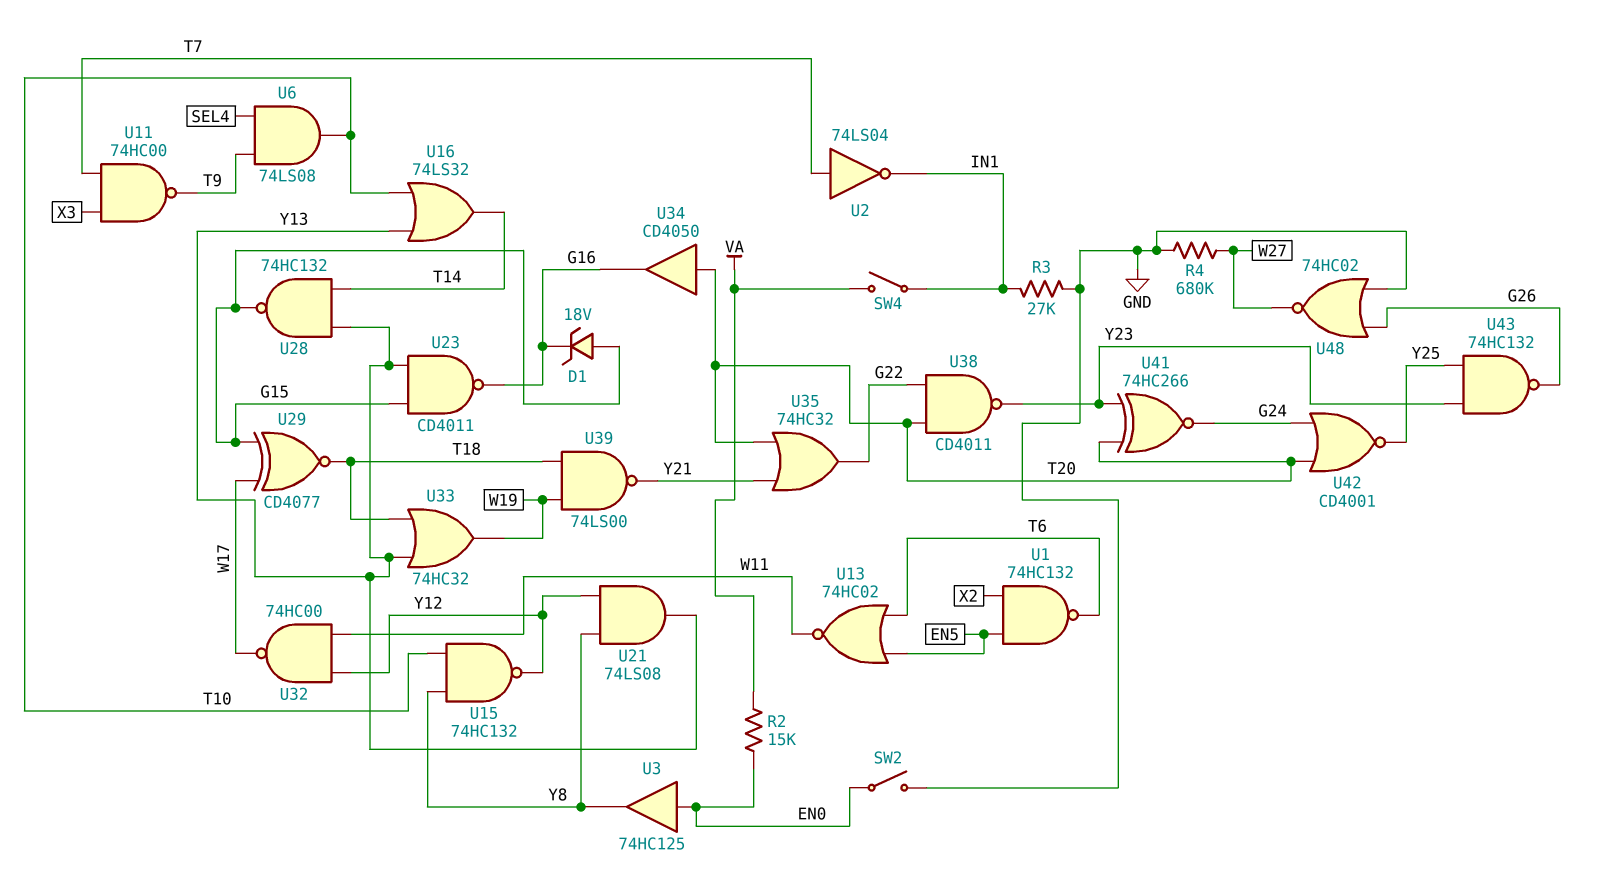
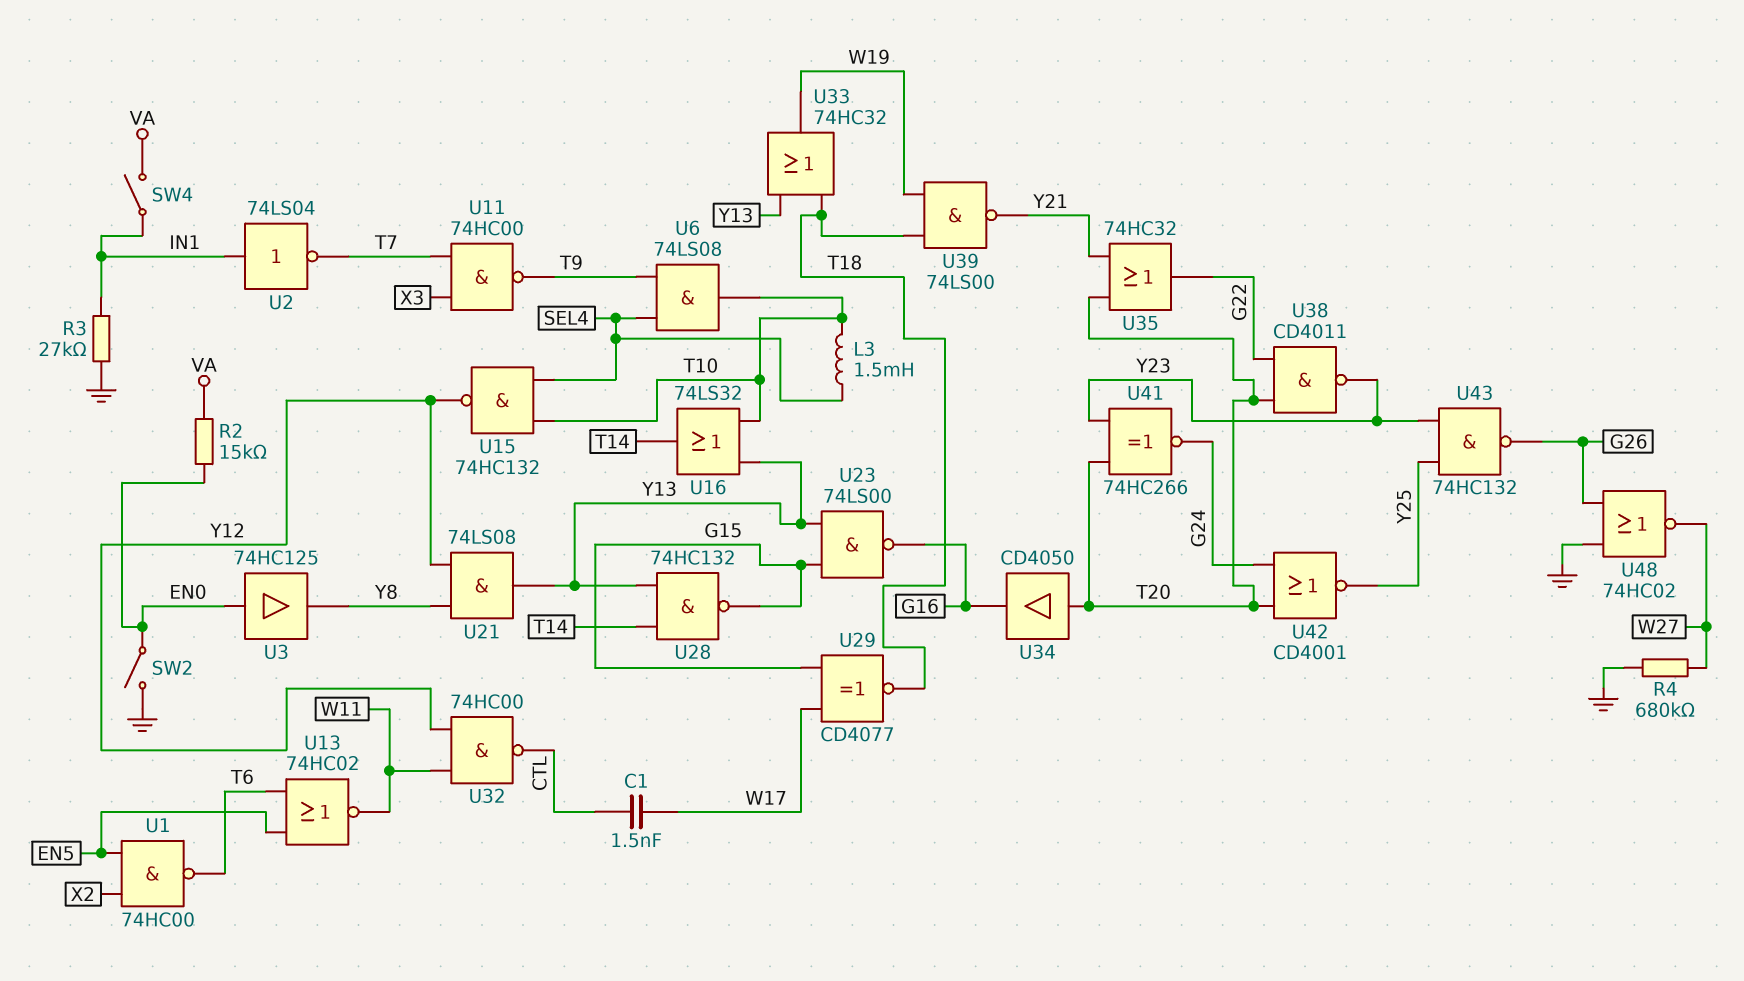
C1: none -> 1.5nF (CTL, W17)
D1: zener 18V (A G15, K G16) -> none
L3: none -> 1.5mH (SEL4, T10)
U1: NAND 74HC132 (in EN5, in X2, out T6) -> NAND 74HC00 (in EN5, in X2, out T6)
U2: NOT 74LS04 (in T7, out IN1) -> NOT 74LS04 (in IN1, out T7)
U15: NAND 74HC132 (in T10, in Y8, out Y12) -> NAND 74HC132 (in SEL4, in T10, out Y12)
U23: NAND CD4011 (in G15, in Y13, out G16) -> NAND 74LS00 (in G15, in Y13, out G16)
U32: NAND 74HC00 (in W11, in Y12, out W17) -> NAND 74HC00 (in W11, in Y12, out CTL)

